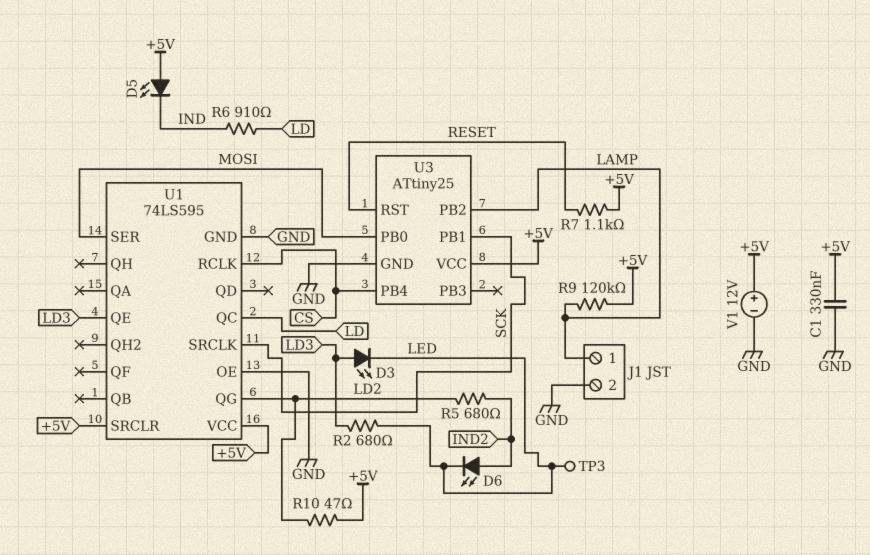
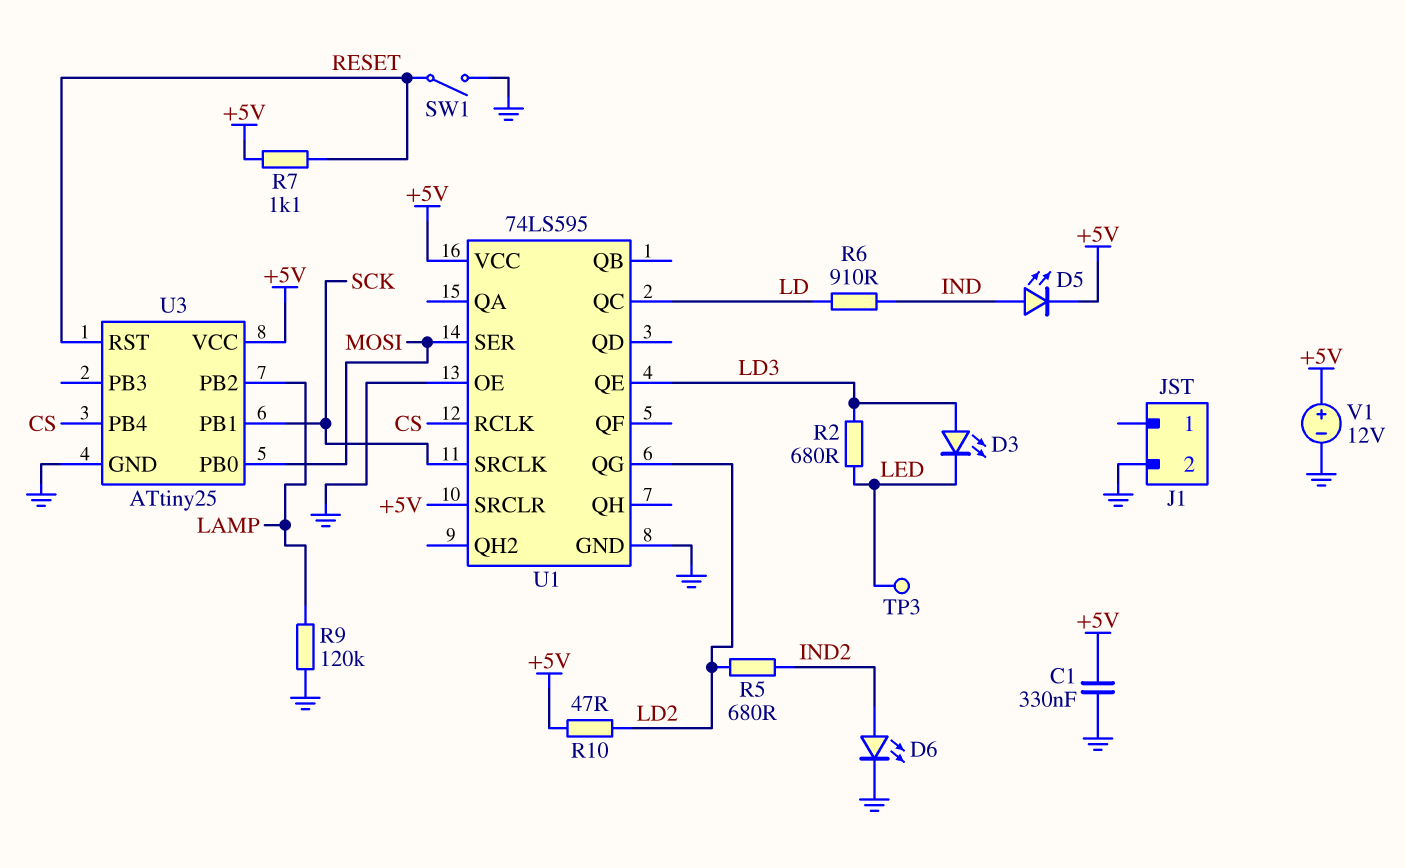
D5: LED (A +5V, K IND) -> LED (A IND, K +5V)
D6: LED (A IND2, K LED) -> LED (A IND2, K GND)
J1 pin 1: LAMP -> none
R9: 120k (+5V, LAMP) -> 120k (GND, LAMP)
SW1: none -> switch (GND, RESET)

